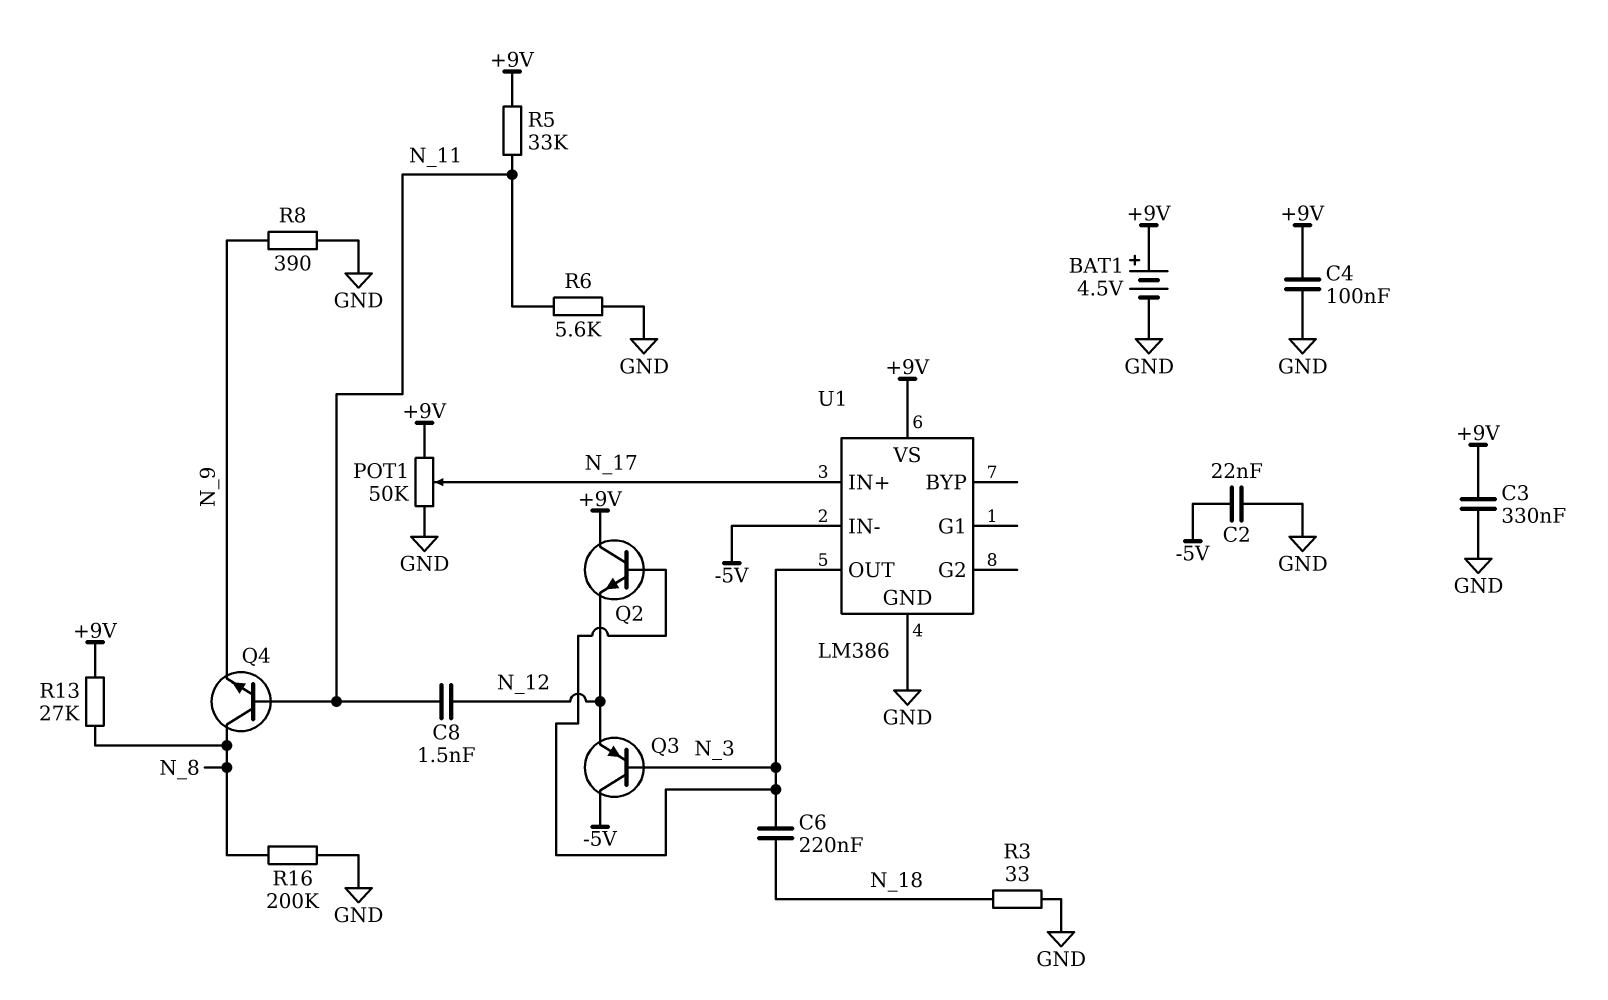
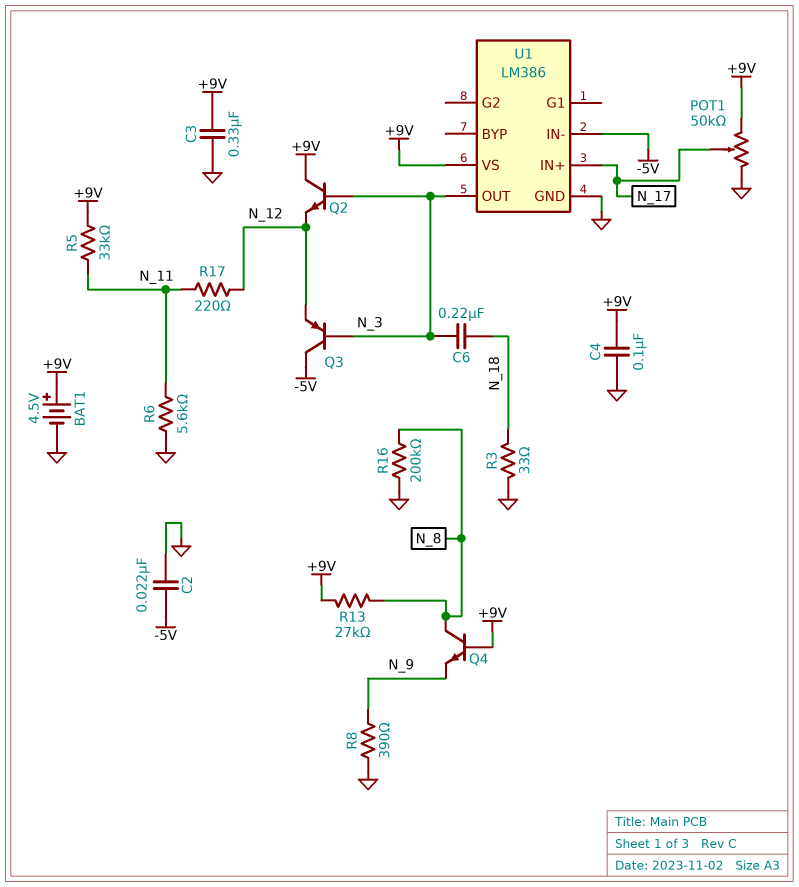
C8: 1.5nF (N_11, N_12) -> none
Q4: NPN (B N_11, C N_8, E N_9) -> NPN (B +9V, C N_8, E N_9)
R17: none -> 220 (N_11, N_12)

